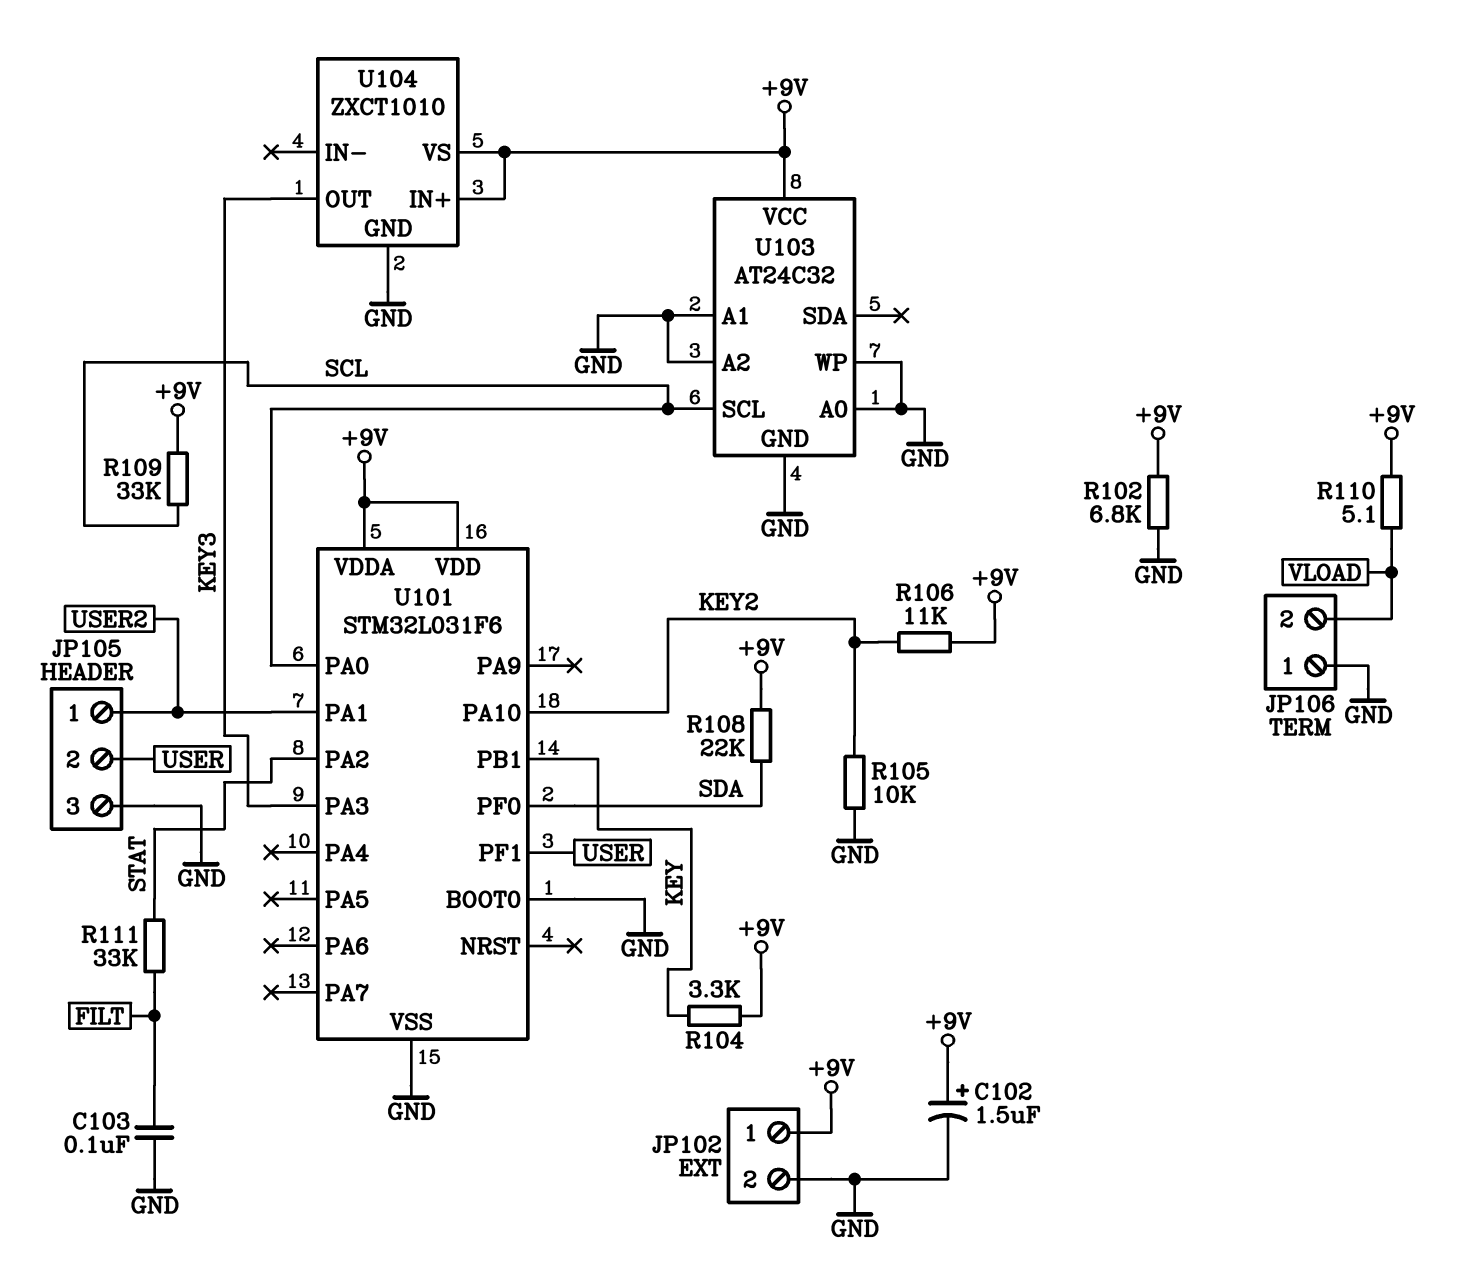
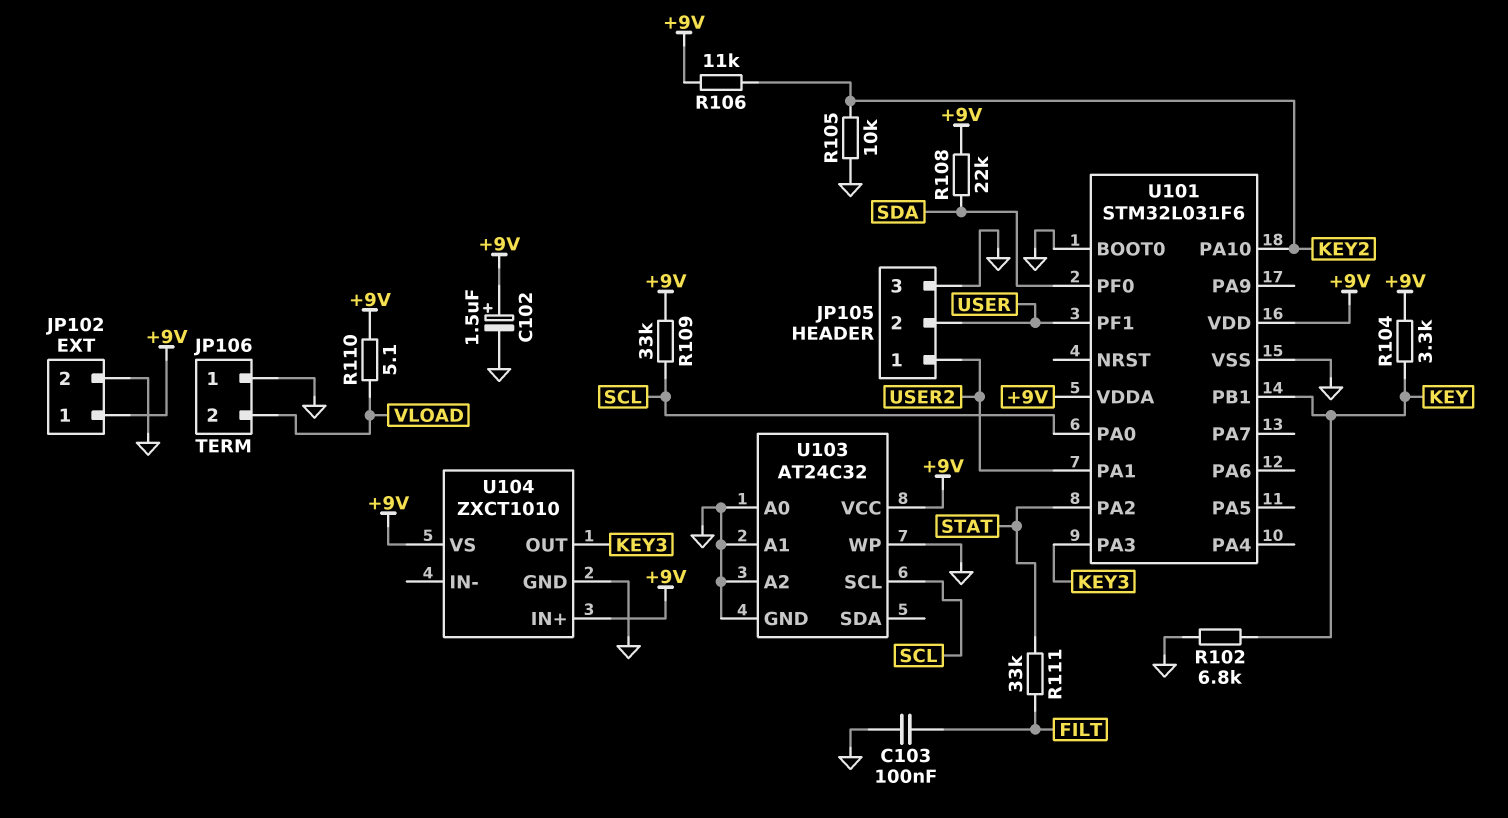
R102: 6.8k (+9V, GND) -> 6.8k (GND, KEY)

